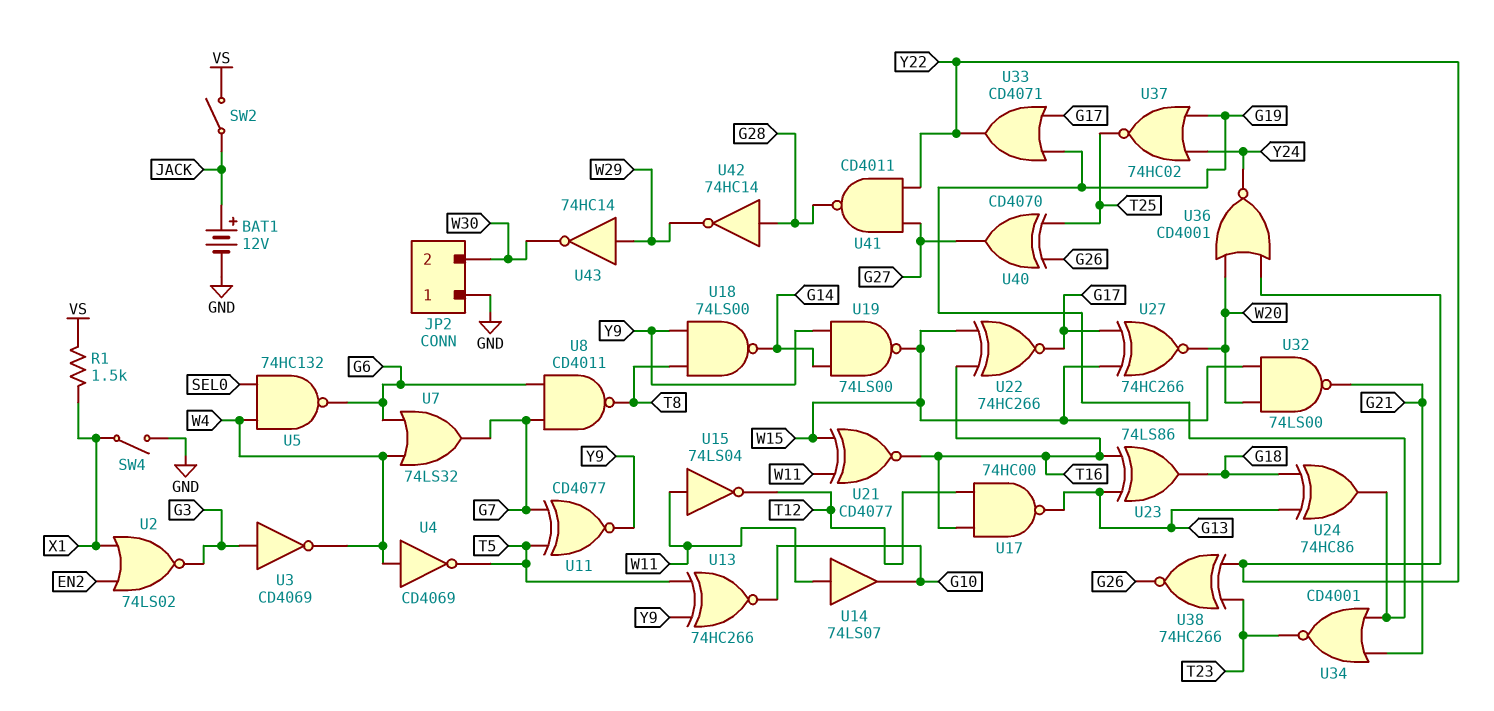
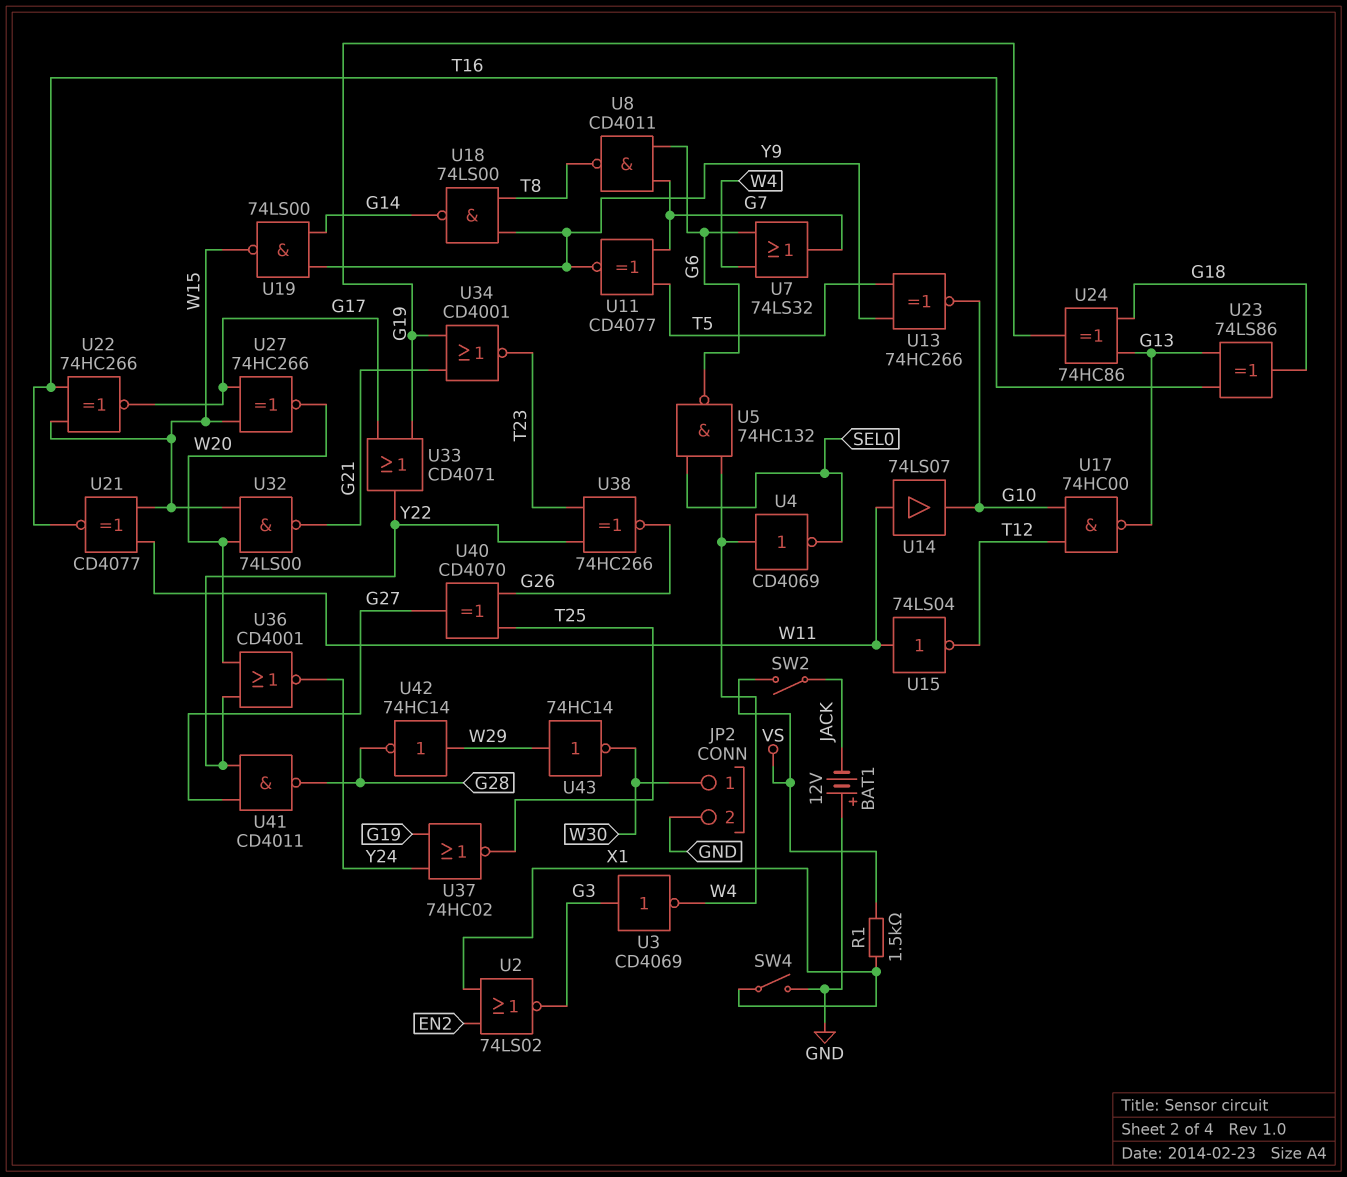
BAT1: 12V (plus JACK, minus GND) -> 12V (plus GND, minus JACK)
JP2 pin 1: GND -> W30
JP2 pin 2: W30 -> GND
U4: NOT CD4069 (in W4, out T5) -> NOT CD4069 (in W4, out SEL0)
U17: NAND 74HC00 (in T12, in T16, out G13) -> NAND 74HC00 (in G10, in T12, out G13)
U42: NOT 74HC14 (in G28, out W29) -> NOT 74HC14 (in W29, out G28)

